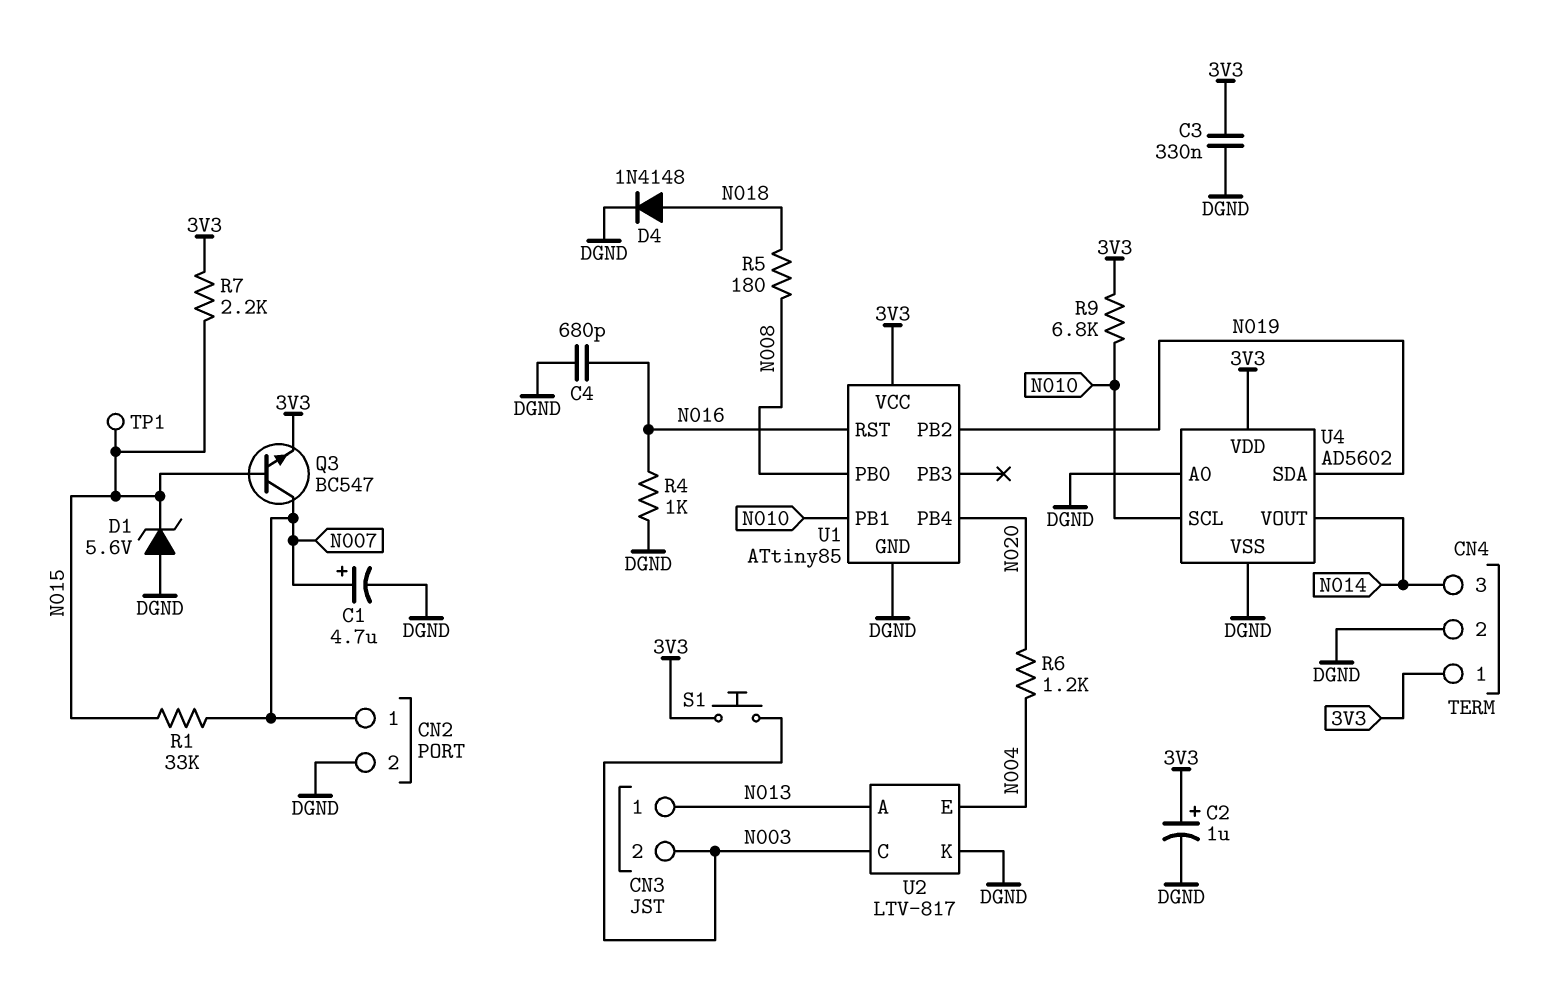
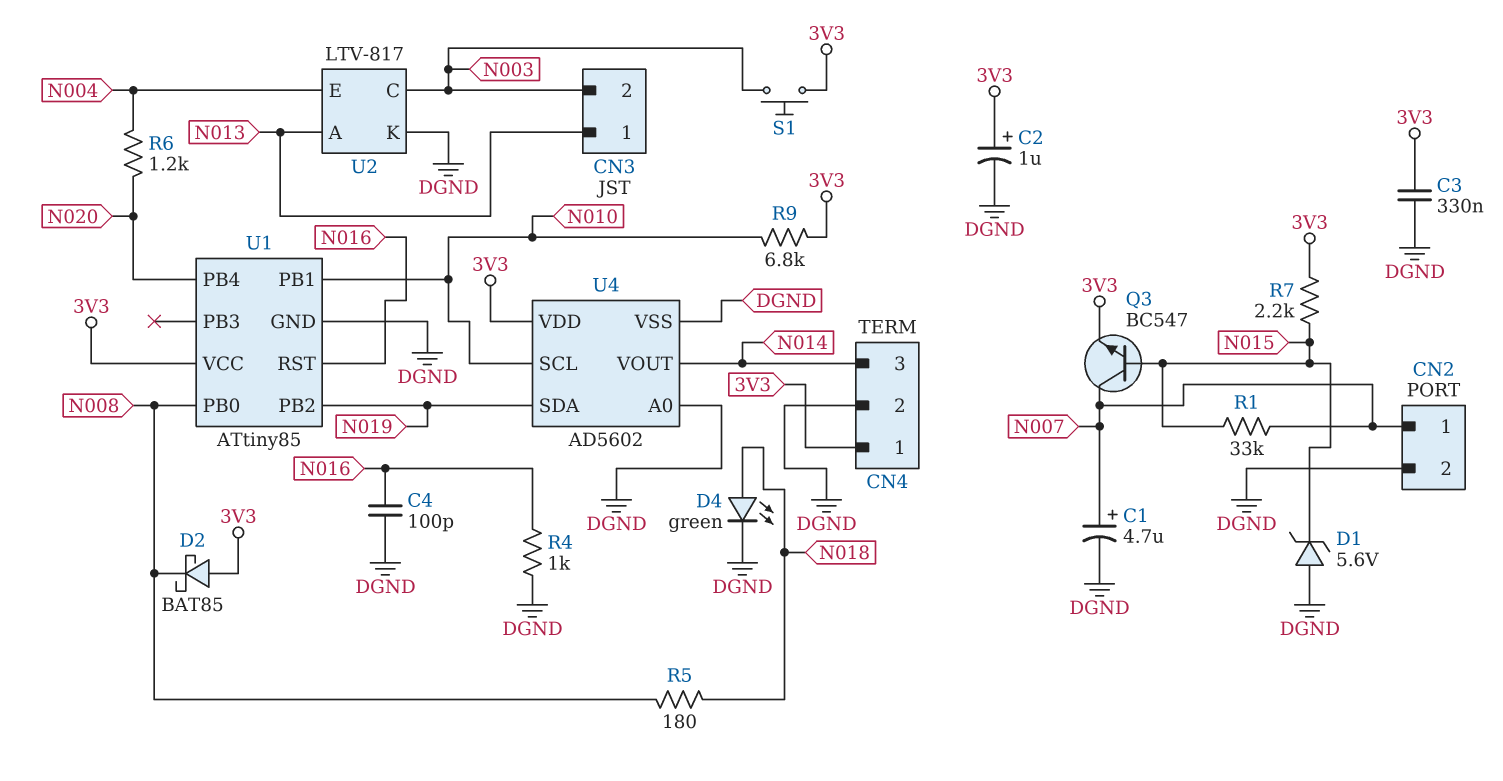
C4: 680pF (DGND, N016) -> 100pF (DGND, N016)
D2: none -> schottky BAT85 (A 3V3, K N008)
D4: diode 1N4148 (A N018, K DGND) -> LED green (A N018, K DGND)
TP1: test point (N015) -> none

